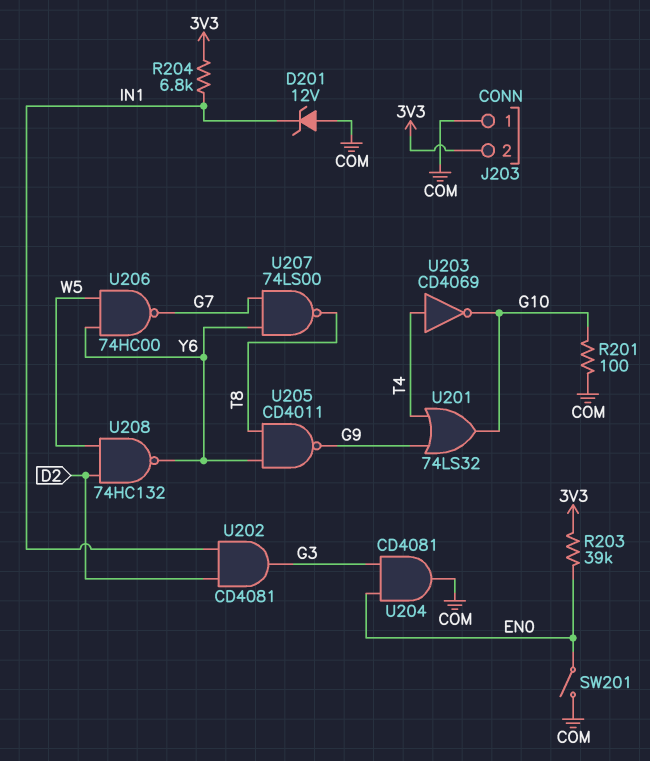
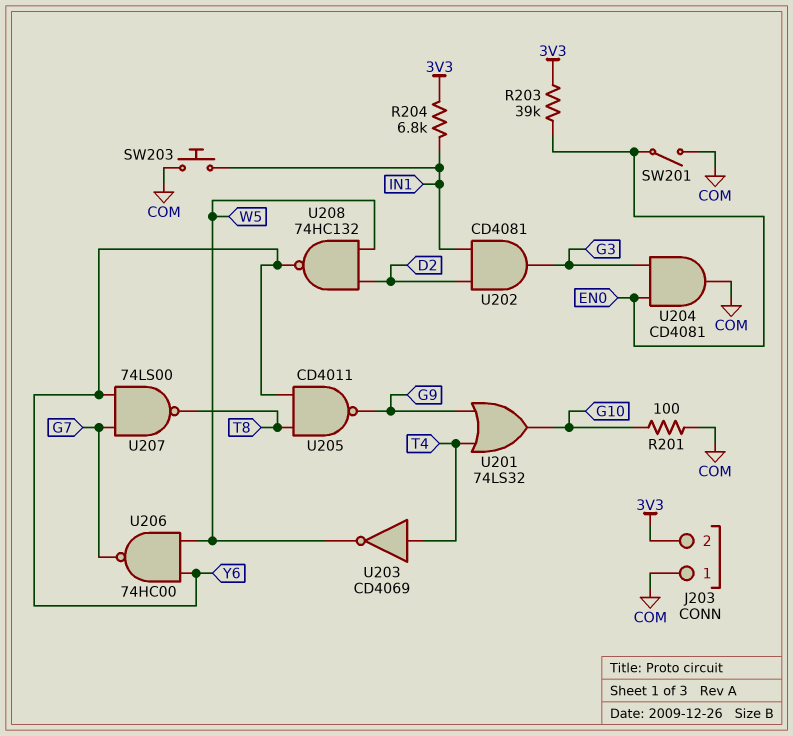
D201: zener 12V (A COM, K IN1) -> none
SW203: none -> button (COM, IN1)
U203: NOT CD4069 (in T4, out G10) -> NOT CD4069 (in T4, out W5)

